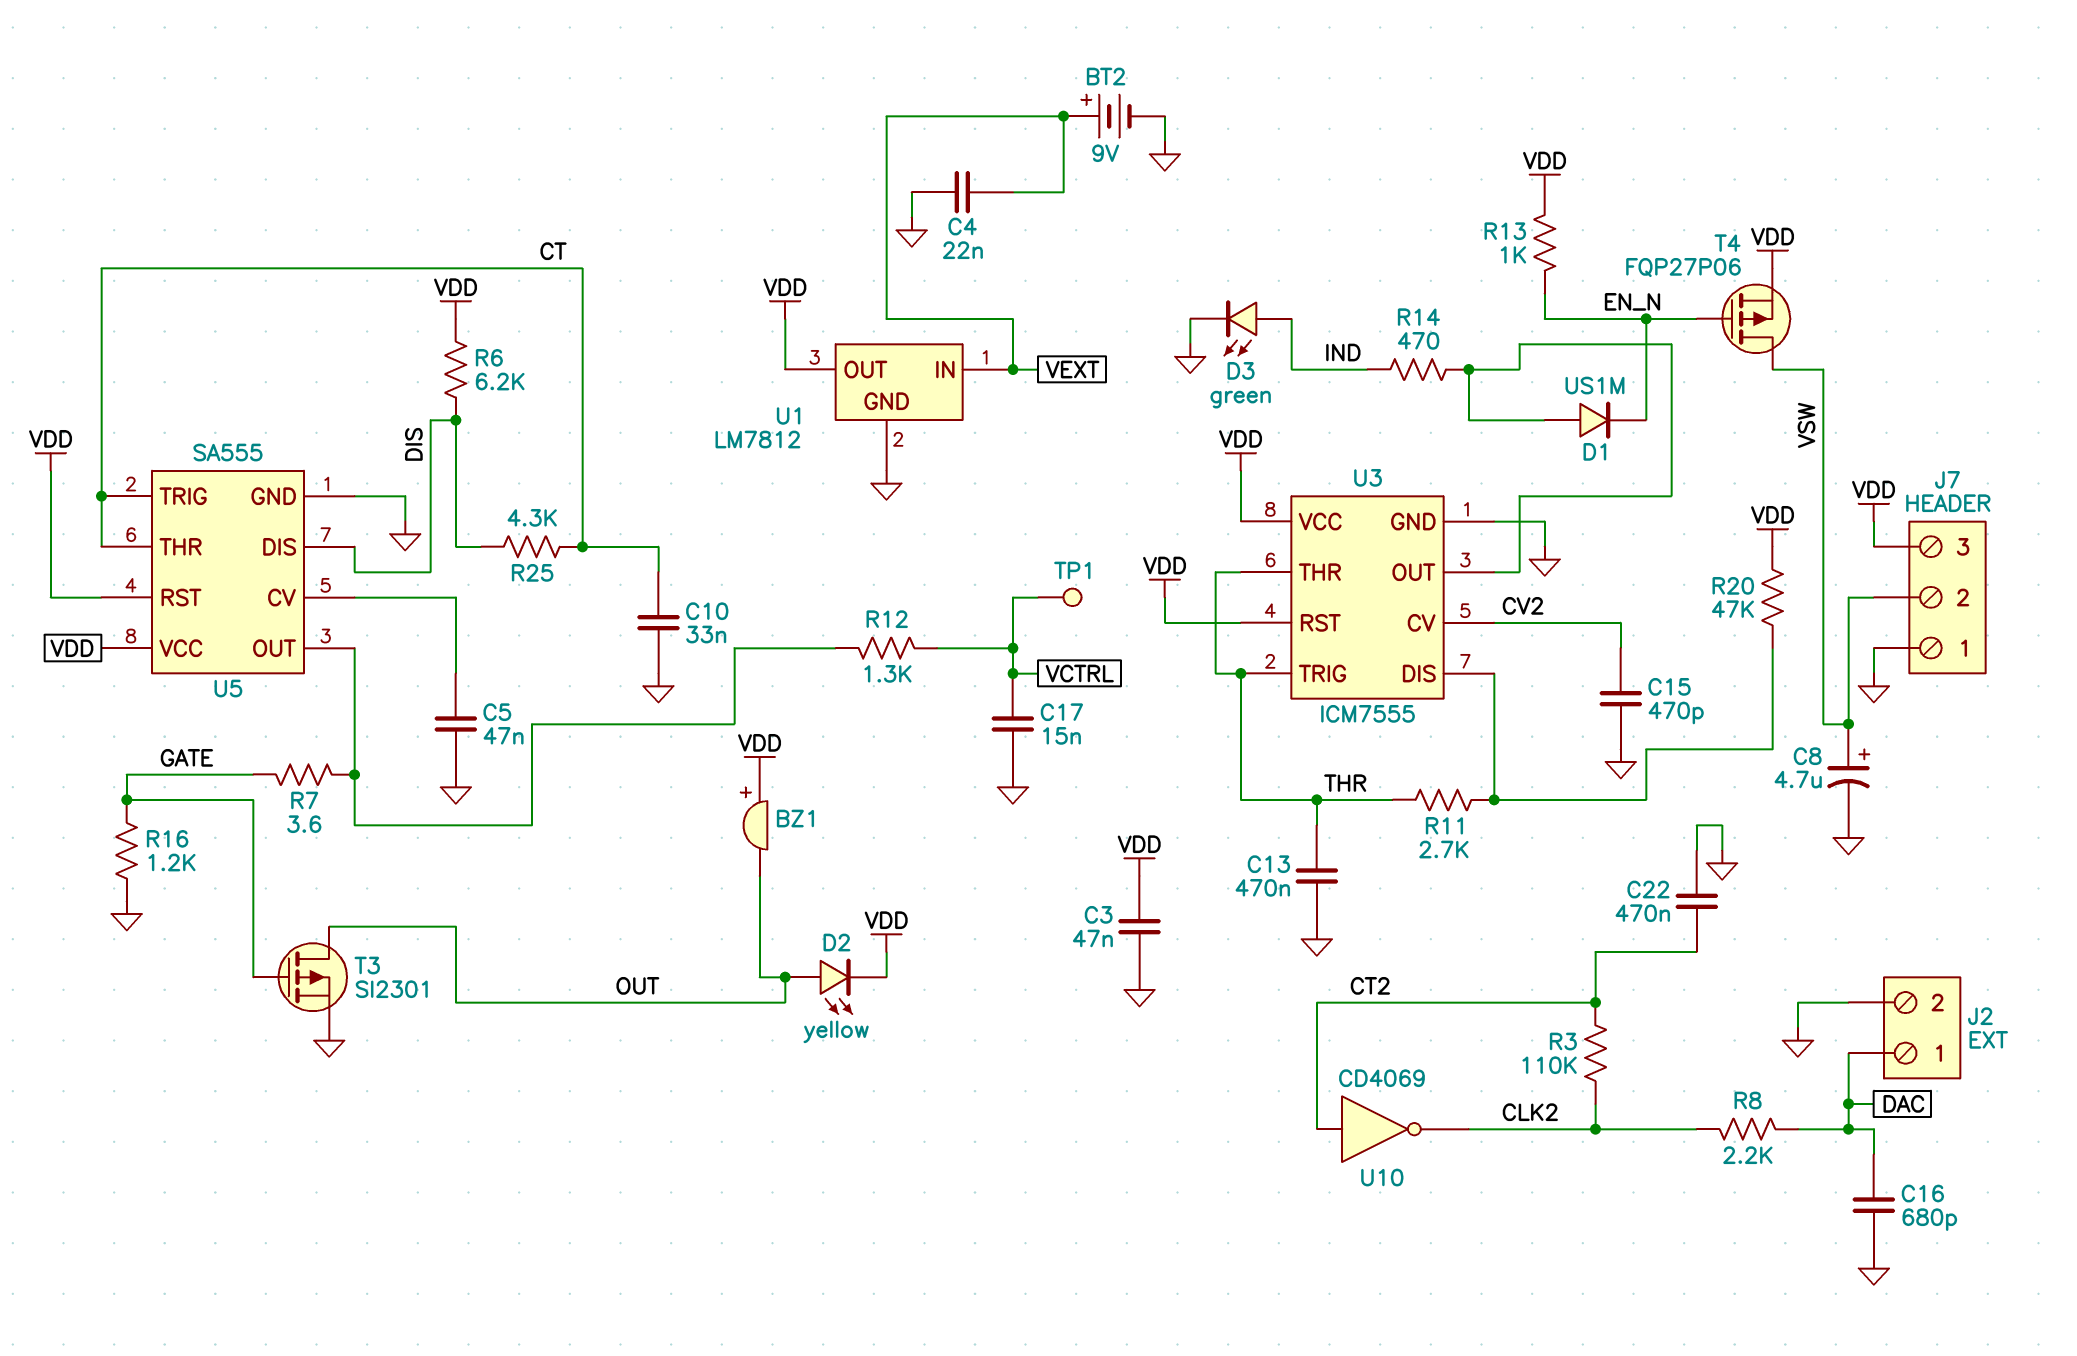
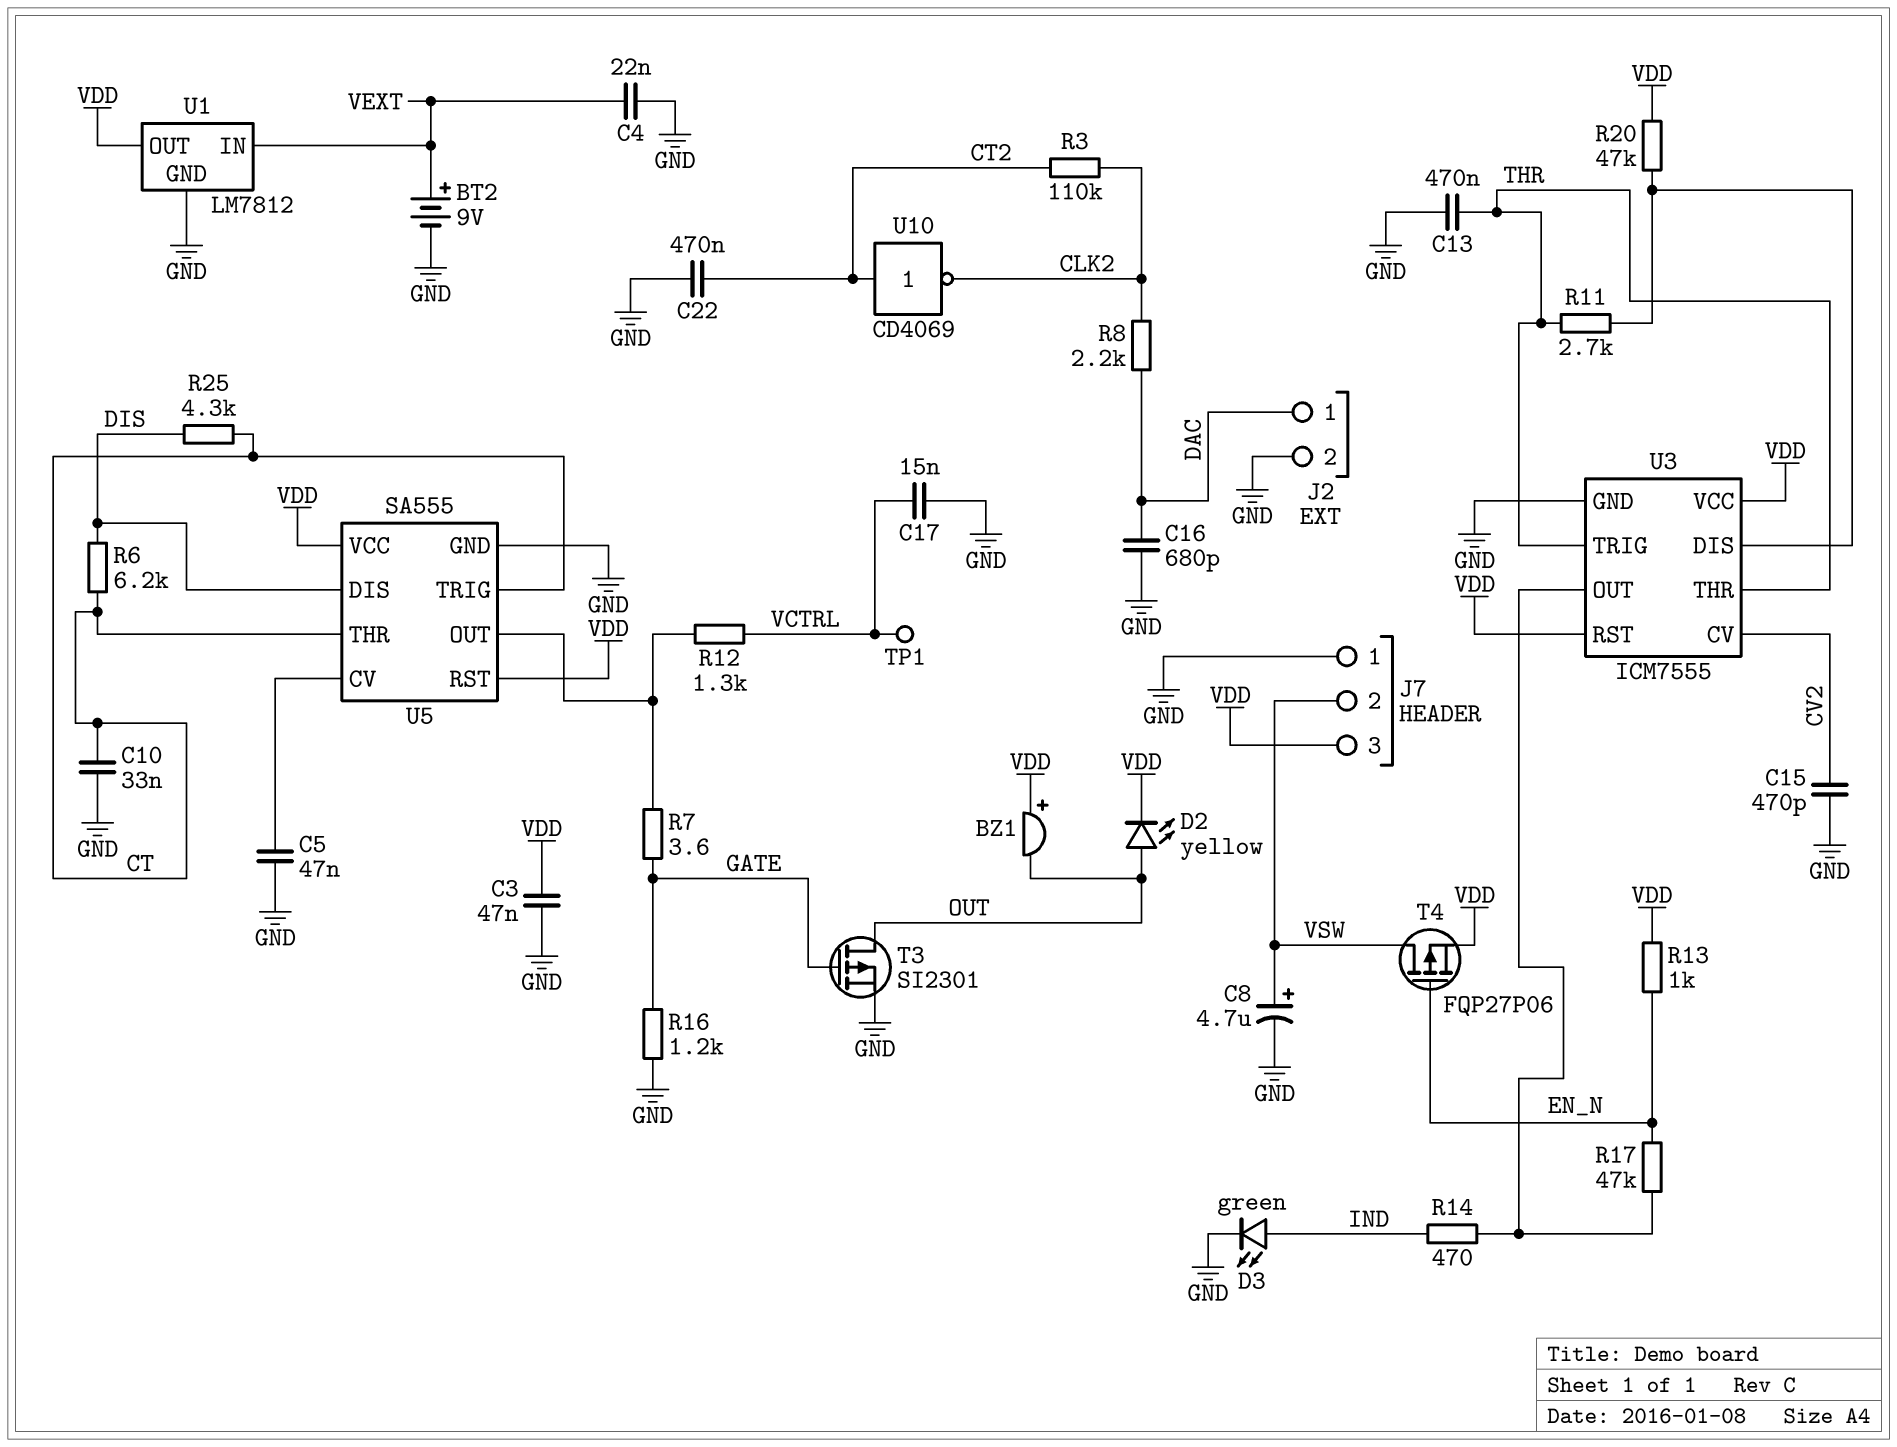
D1: diode US1M (A U3/OUT, K EN_N) -> none
R6: 6.2k (DIS, VDD) -> 6.2k (CT, DIS)
R17: none -> 47k (EN_N, U3/OUT)

